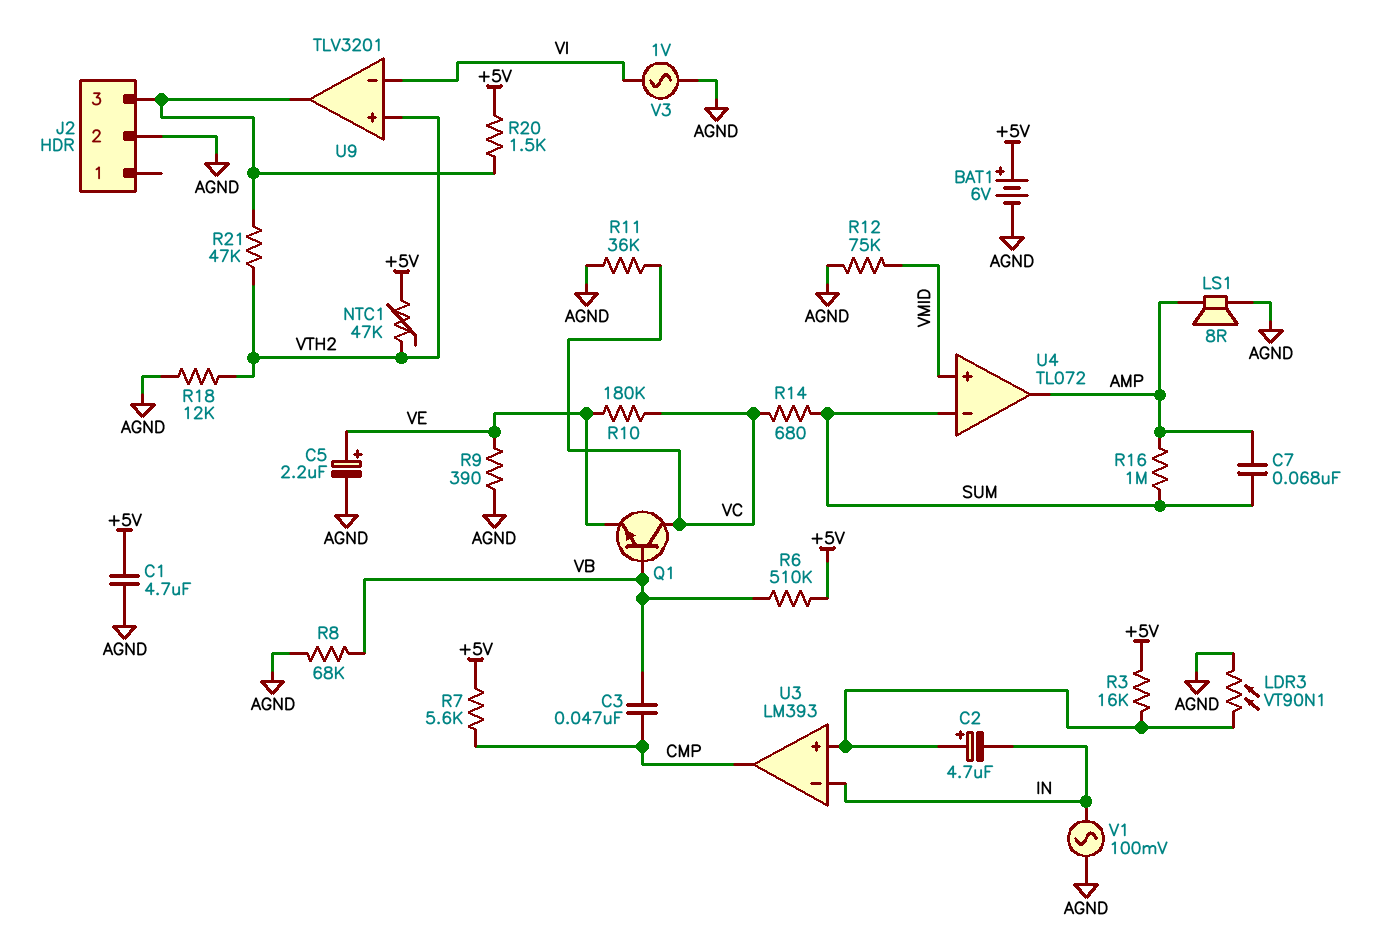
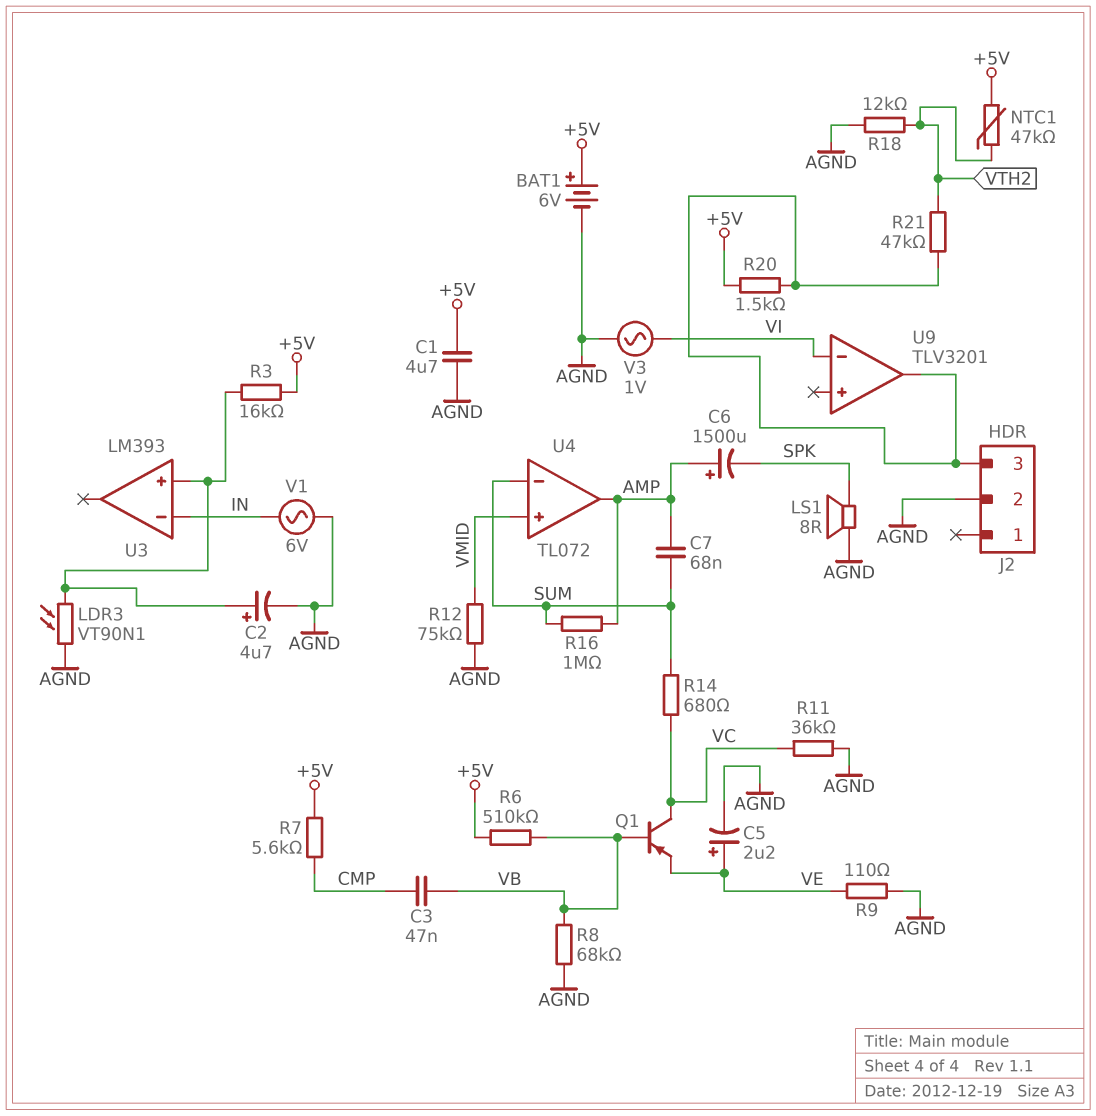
C2: 4.7uF (plus U3/in+, minus IN) -> 4.7uF (plus U3/in+, minus AGND)
C6: none -> 1500uF (plus AMP, minus SPK)
LS1: speaker 8R (AGND, AMP) -> speaker 8R (AGND, SPK)
Q1: NPN (B VB, C VC, E VE) -> PNP (B VB, C VC, E VE)
R9: 390 (AGND, VE) -> 110 (AGND, VE)
R10: 180k (VC, VE) -> none
U3 pin out: CMP -> none
U9 pin in+: VTH2 -> none
V1: AC 100mV (AGND, IN) -> AC 6V (AGND, IN)

